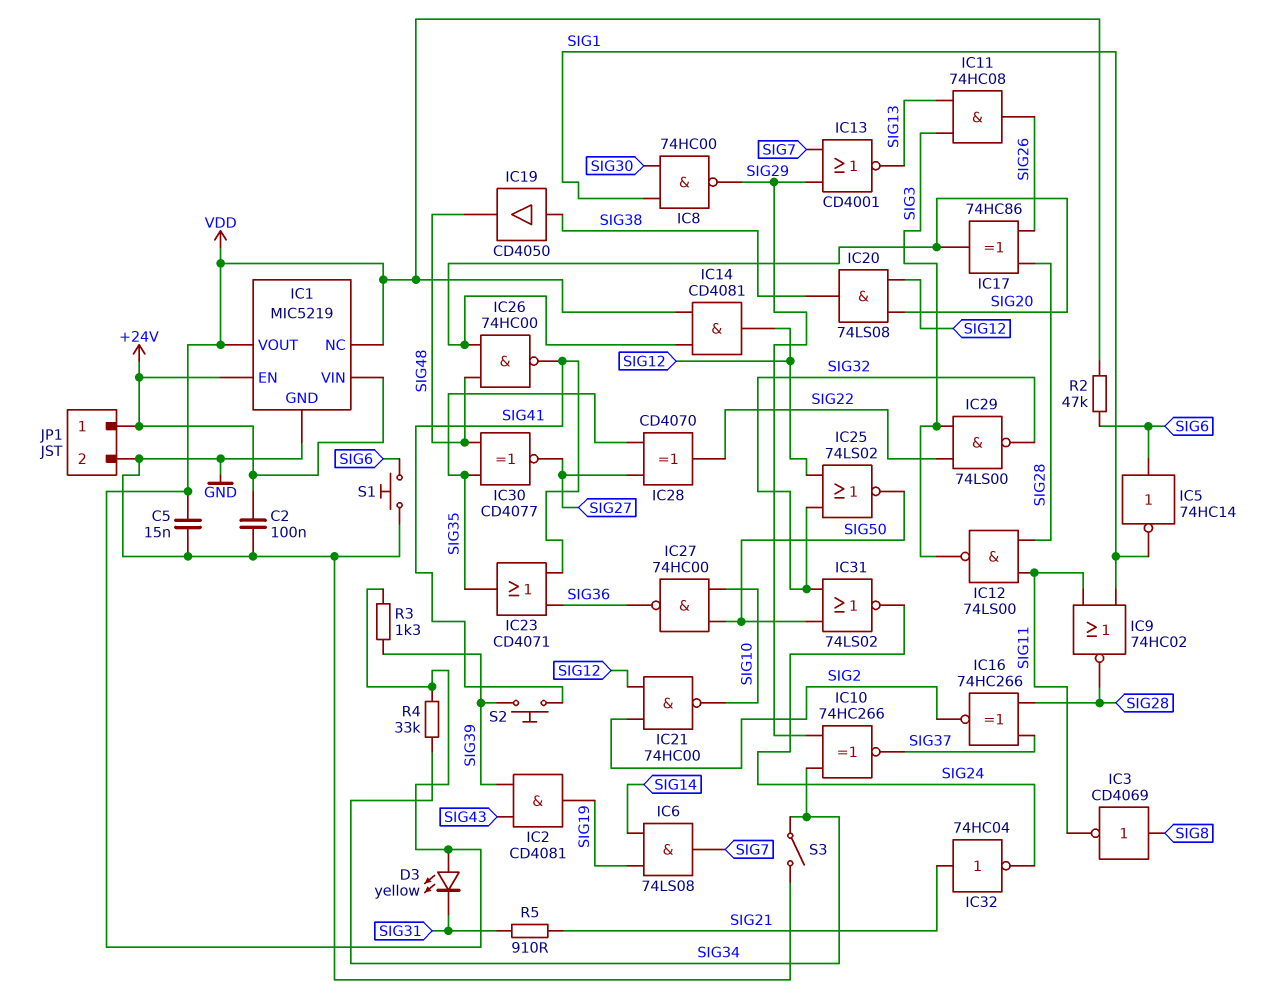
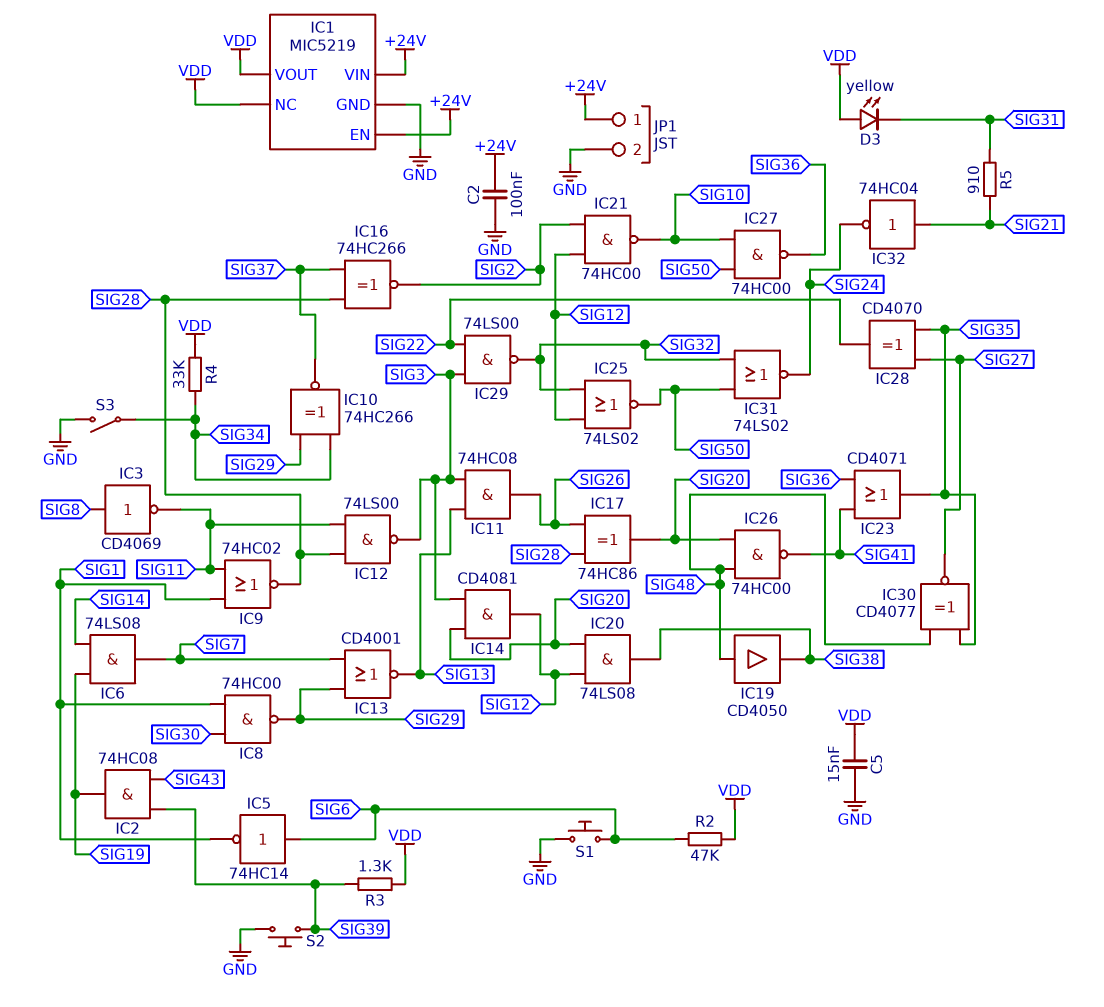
IC2: AND CD4081 (in SIG39, in SIG43, out SIG19) -> AND 74HC08 (in SIG39, in SIG43, out SIG19)
IC14: AND CD4081 (in SIG20, in VDD, out SIG12) -> AND CD4081 (in SIG3, in SIG20, out SIG12)
IC19: buffer CD4050 (in SIG38, out SIG48) -> buffer CD4050 (in SIG48, out SIG38)
S2: button (SIG39, SIG41) -> button (GND, SIG39)

